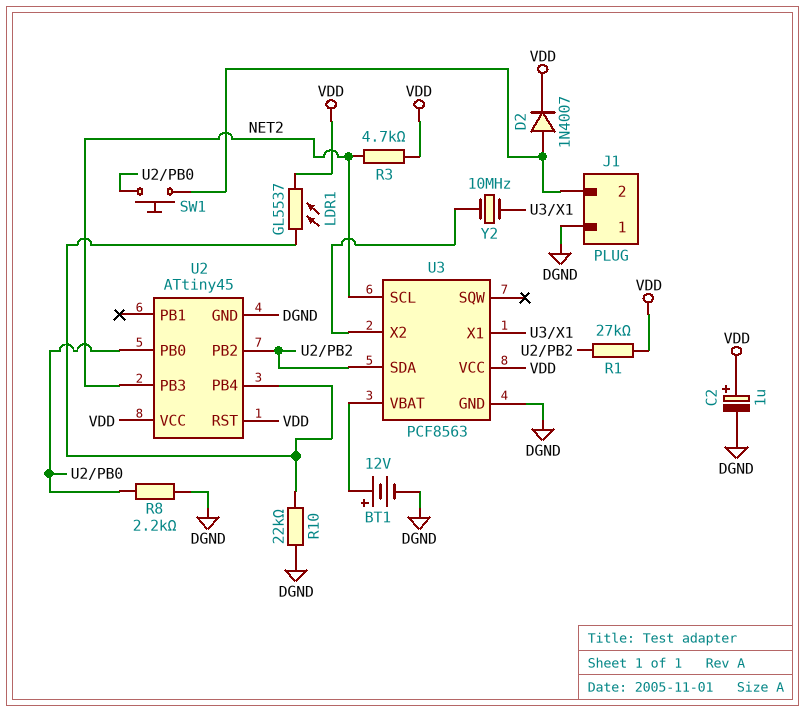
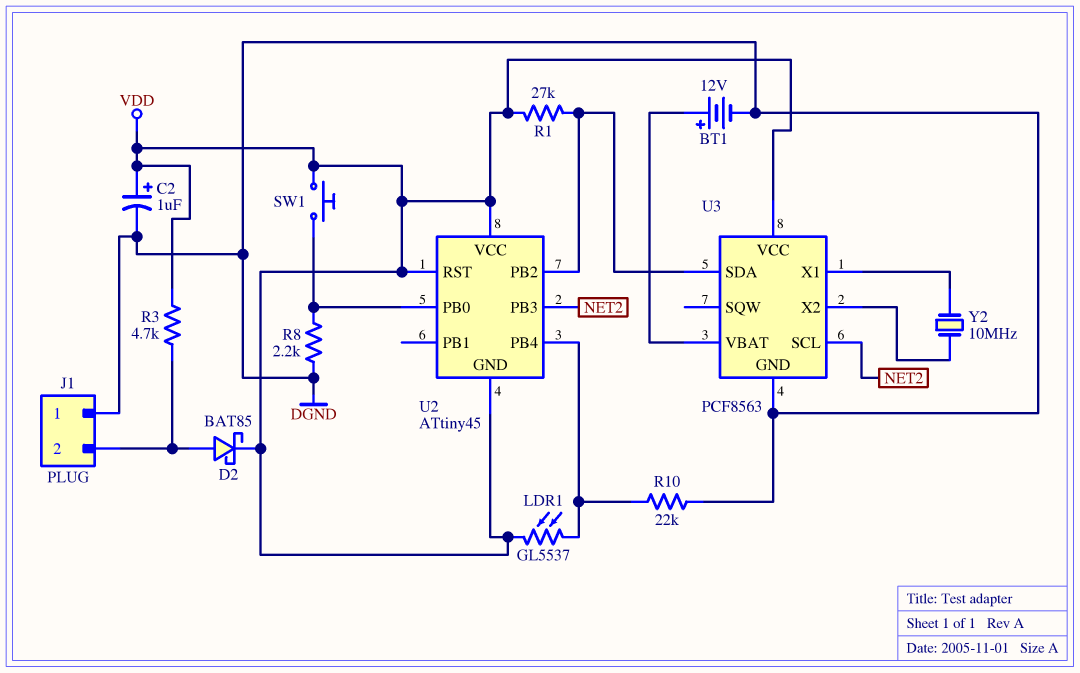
D2: diode 1N4007 (A J1/2, K VDD) -> schottky BAT85 (A J1/2, K VDD)
R3: 4.7k (NET2, VDD) -> 4.7k (J1/2, VDD)
SW1: button (J1/2, U2/PB0) -> button (U2/PB0, VDD)
U2 pin GND: DGND -> VDD

